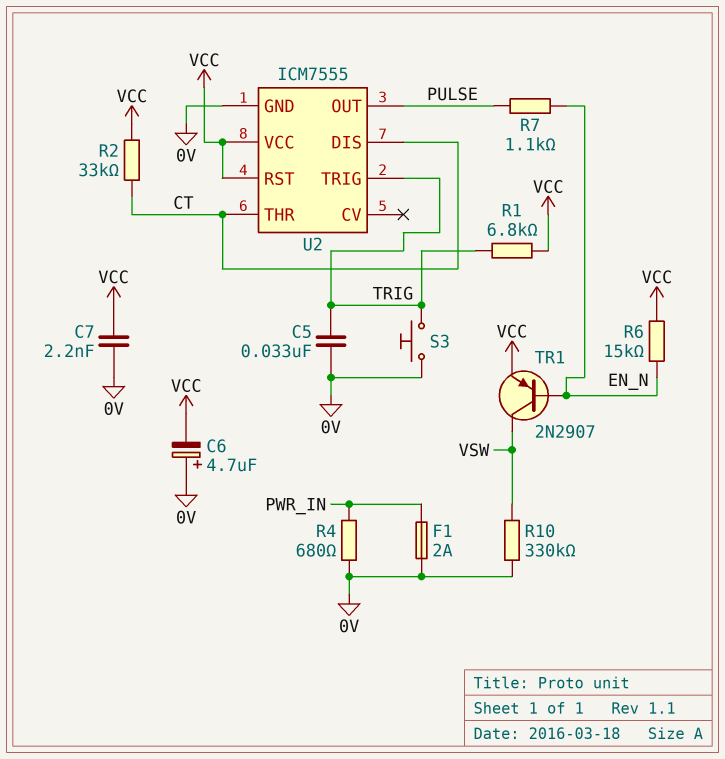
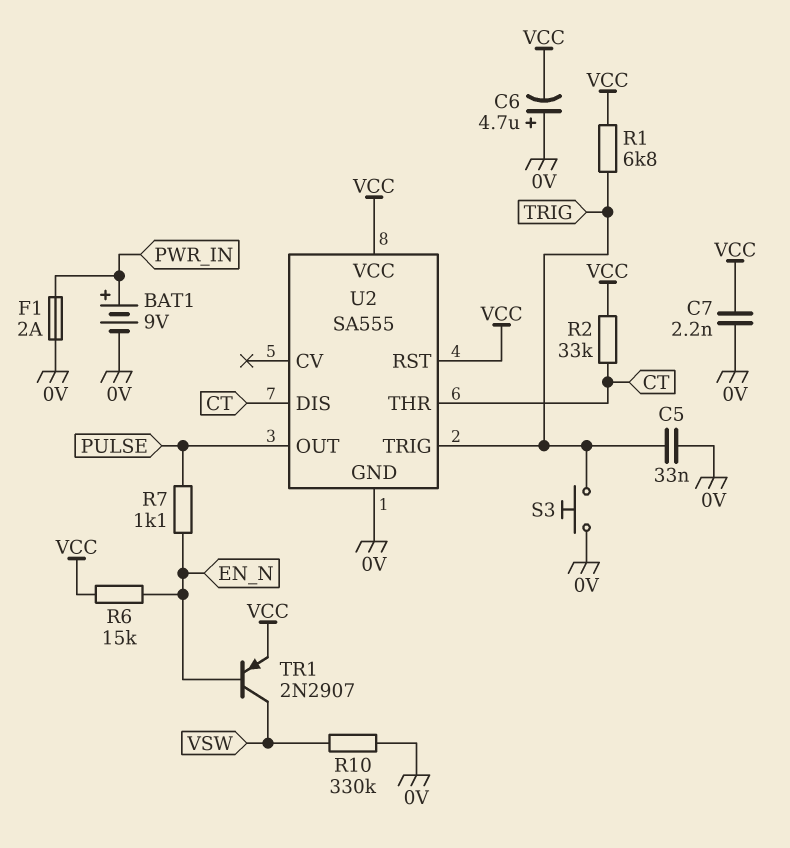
BAT1: none -> 9V (plus PWR_IN, minus 0V)
R4: 680 (0V, PWR_IN) -> none
U2: ICM7555 -> SA555

